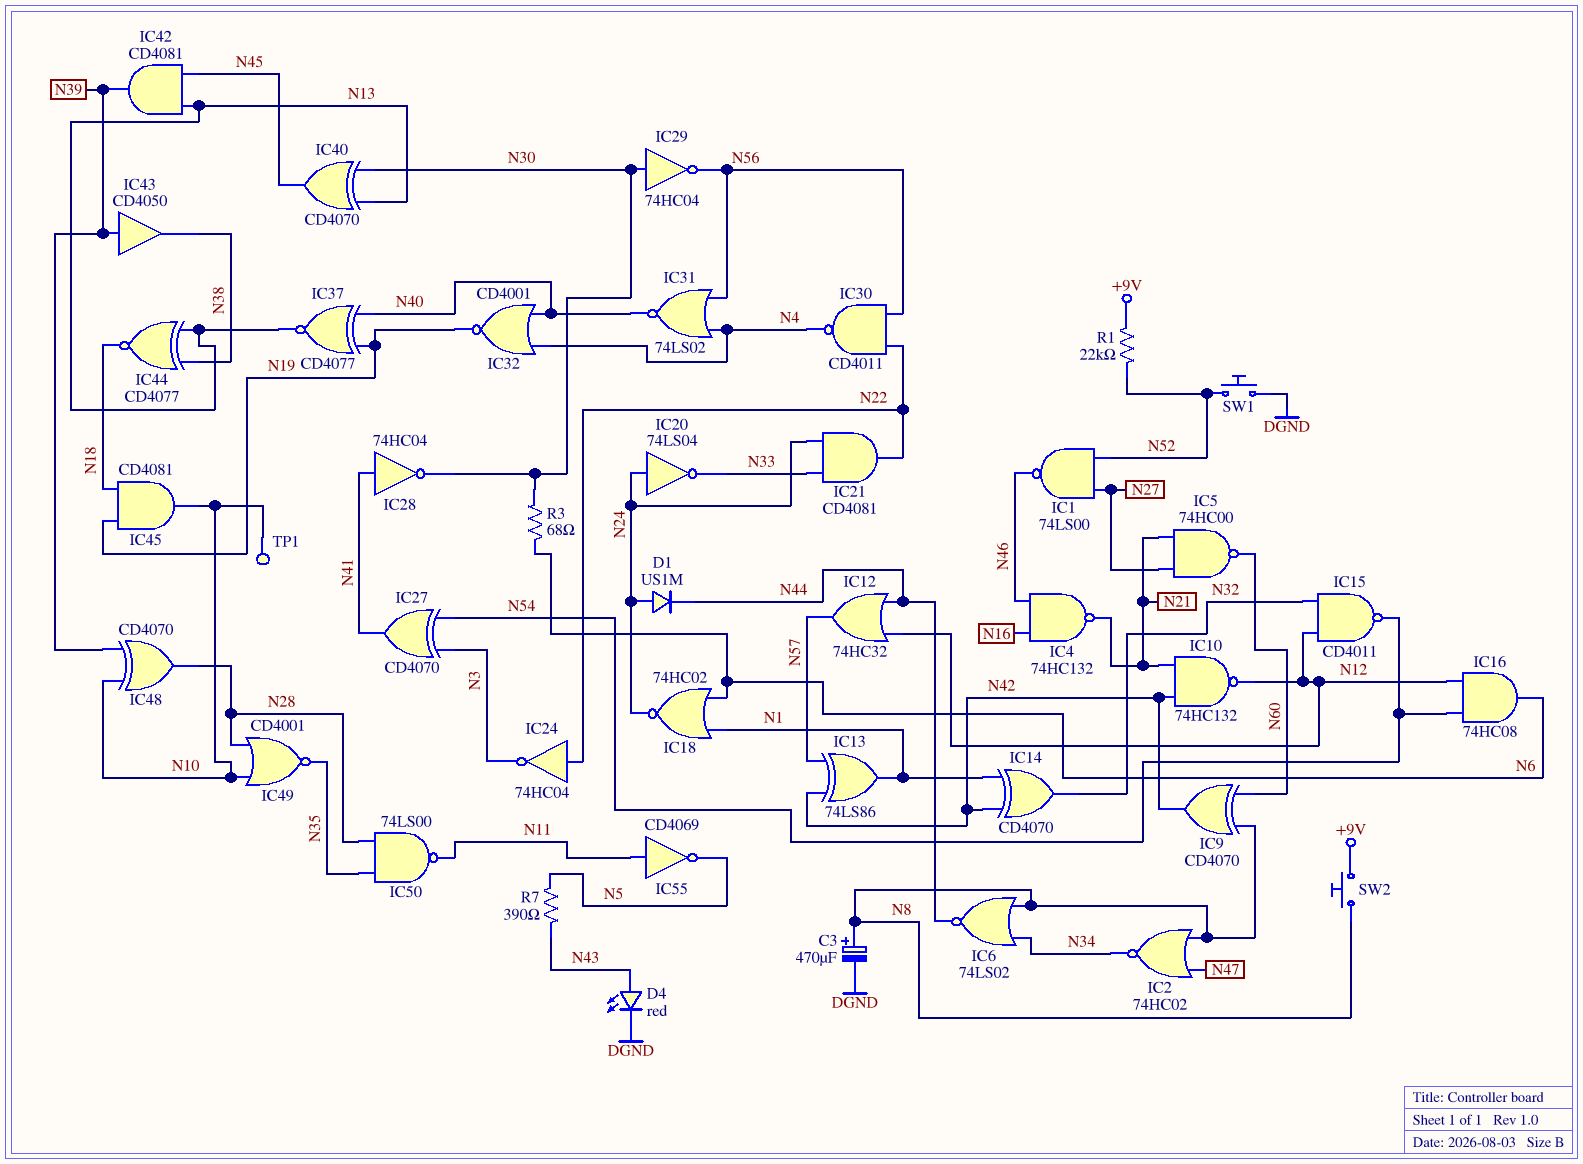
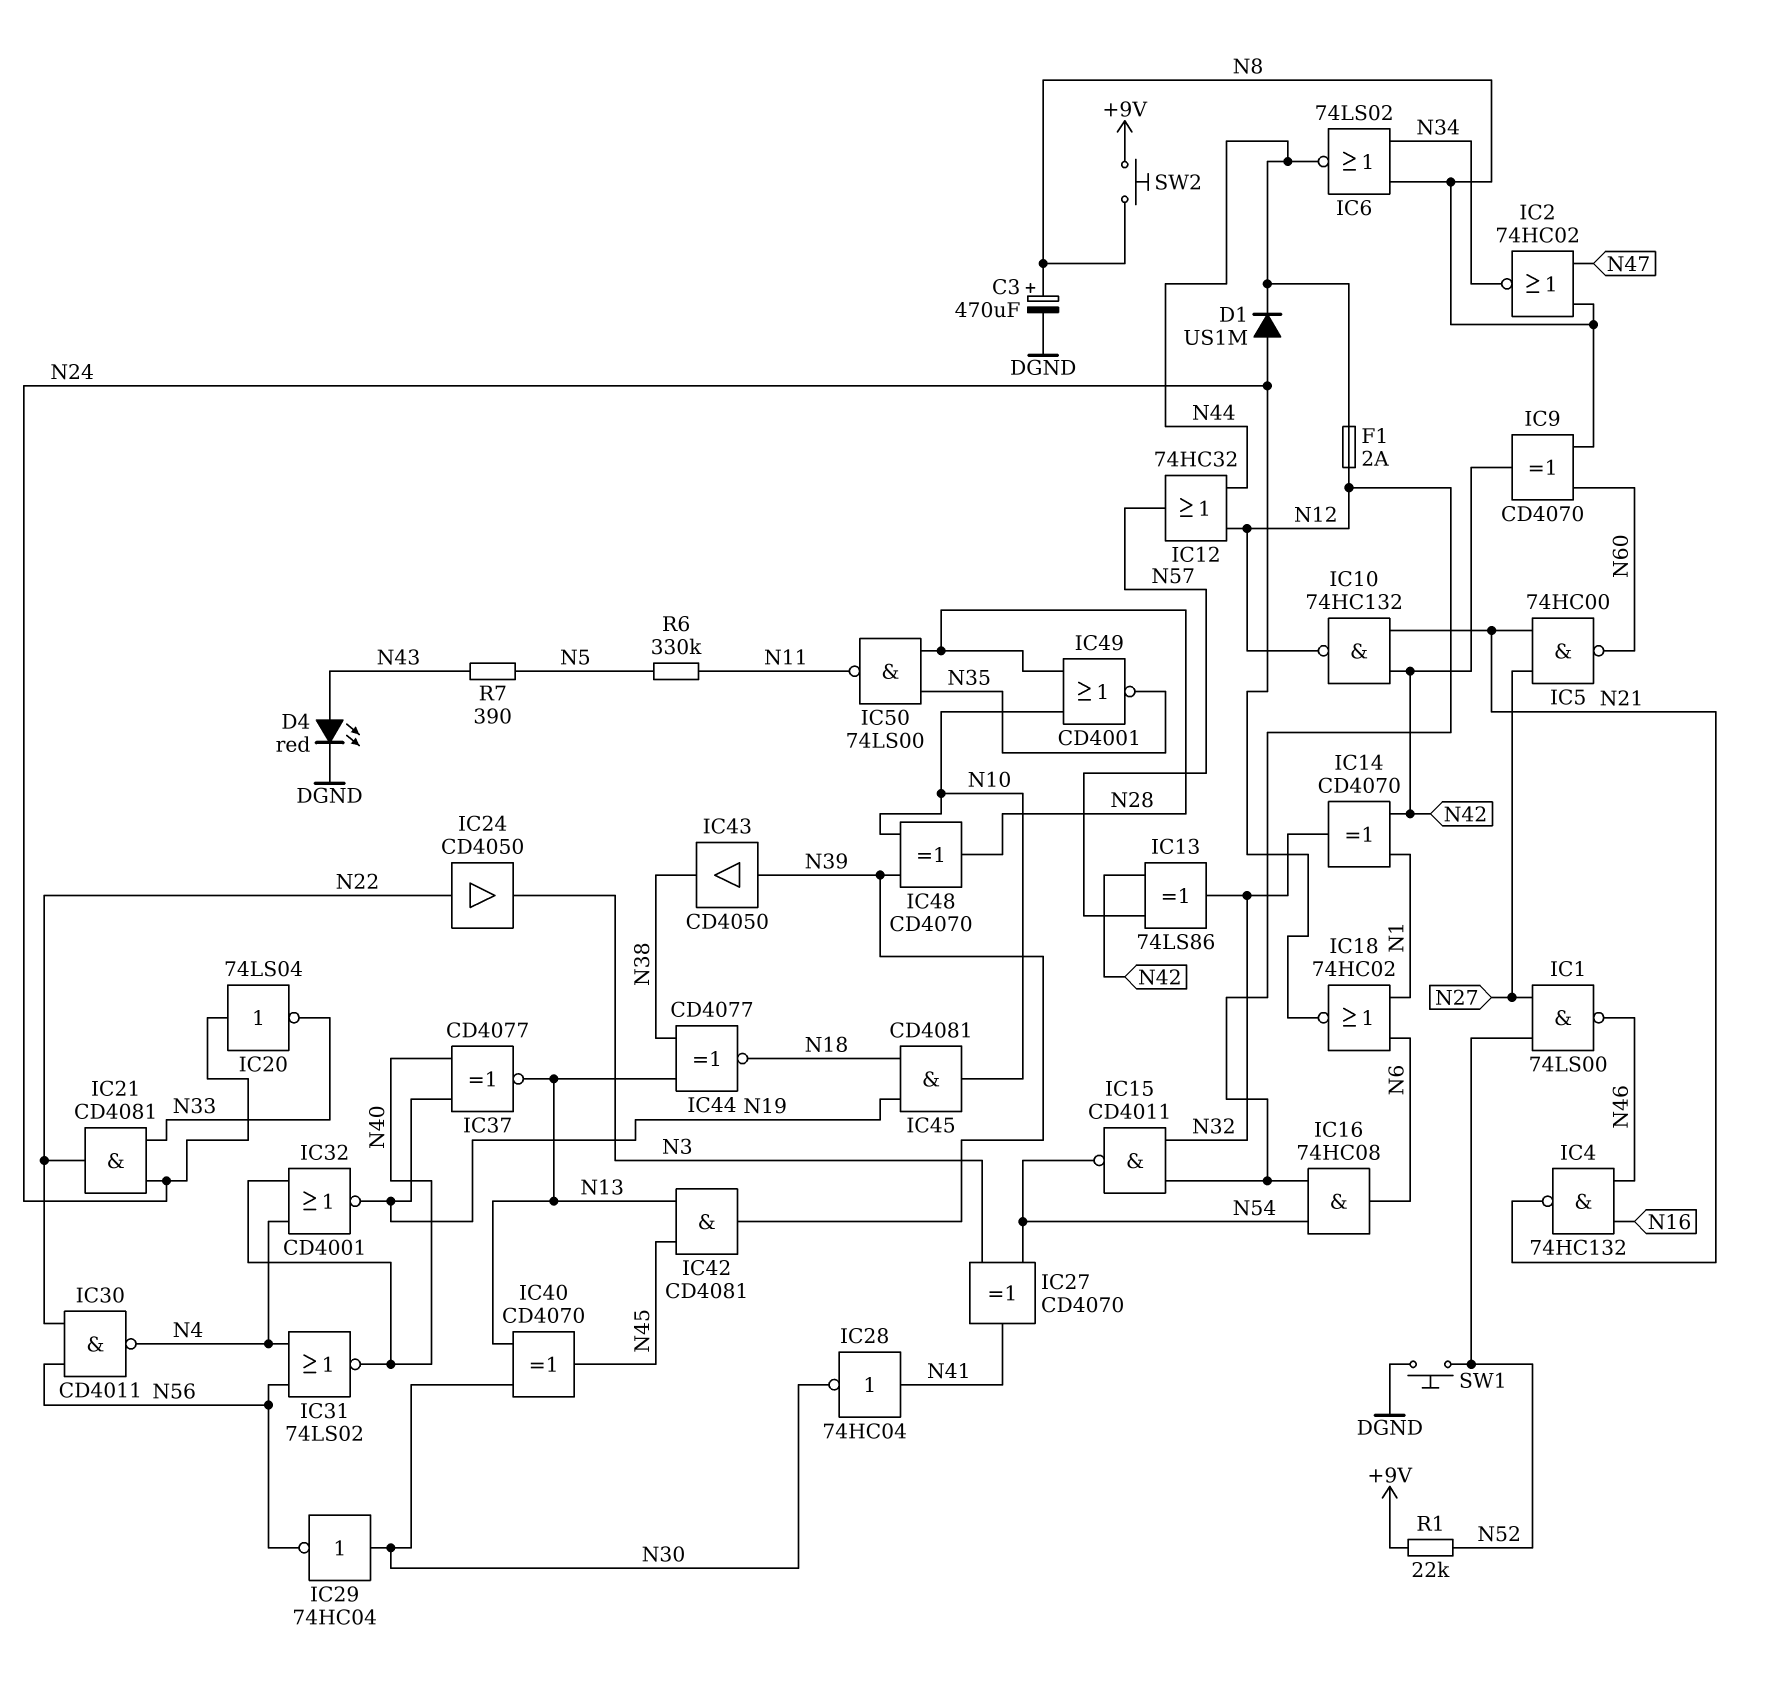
F1: none -> 2A (N12, N44)
IC13: XOR 74LS86 (in N42, in N57, out N1) -> XOR 74LS86 (in N42, in N57, out N32)
IC24: NOT 74HC04 (in N22, out N3) -> buffer CD4050 (in N22, out N3)
IC55: NOT CD4069 (in N11, out N5) -> none
R3: 68 (N6, N30) -> none
R6: none -> 330k (N5, N11)
TP1: test point (N10) -> none

